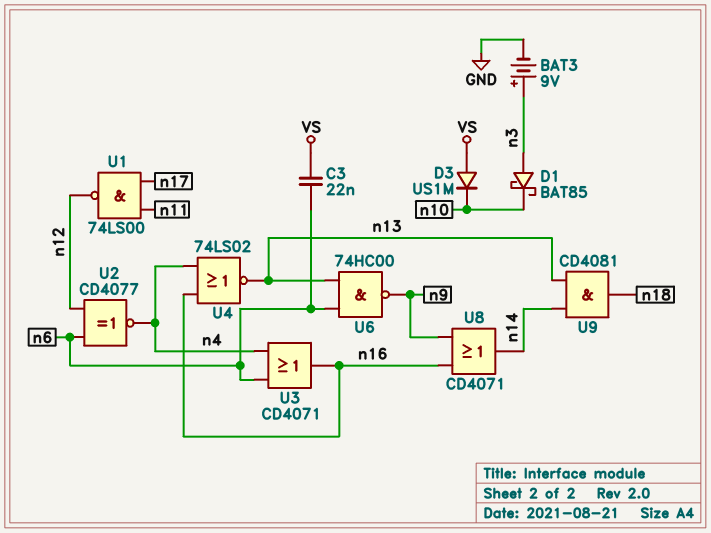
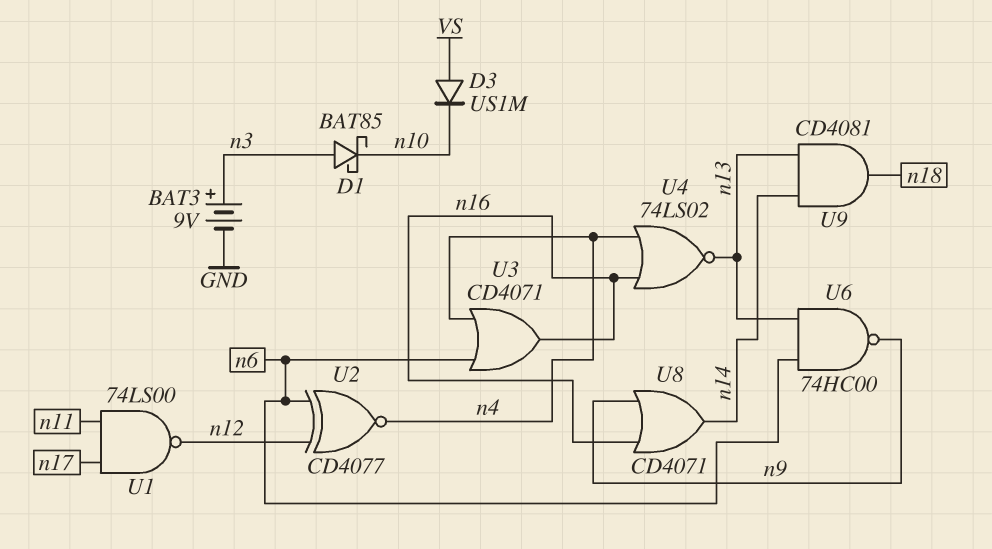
C3: 22nF (VS, n6) -> none

